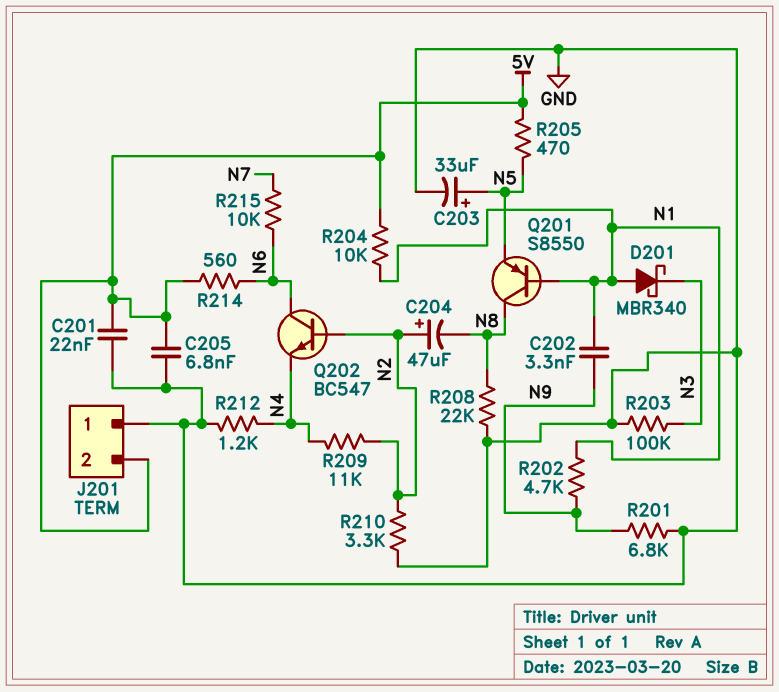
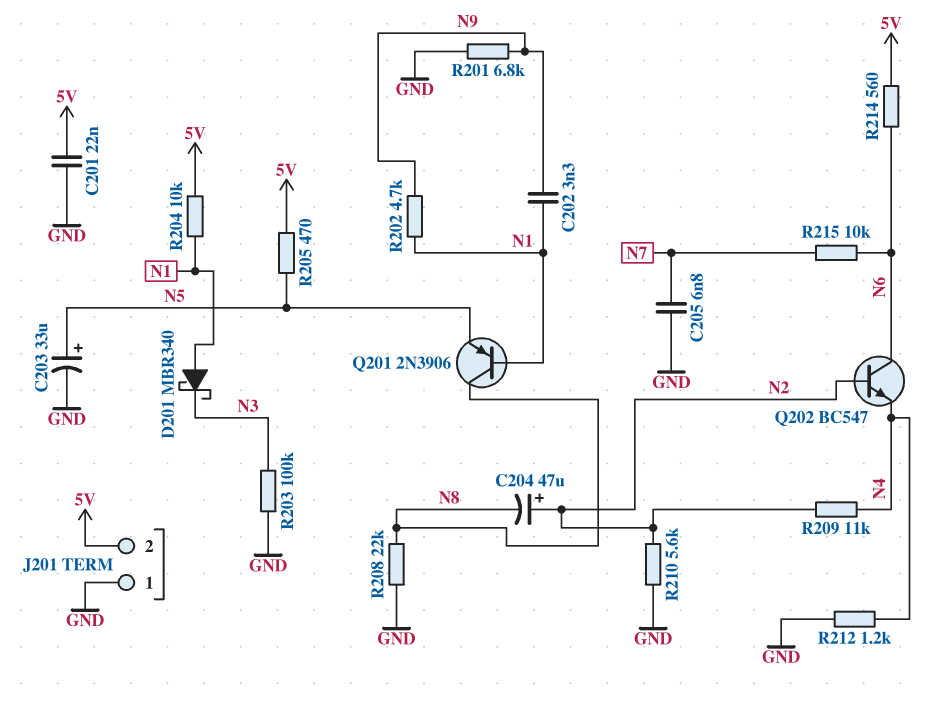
C205: 6.8nF (5V, GND) -> 6.8nF (GND, N7)
Q201: PNP S8550 (B N1, C N8, E N5) -> PNP 2N3906 (B N1, C N8, E N5)
R210: 3.3k (GND, N2) -> 5.6k (GND, N2)

